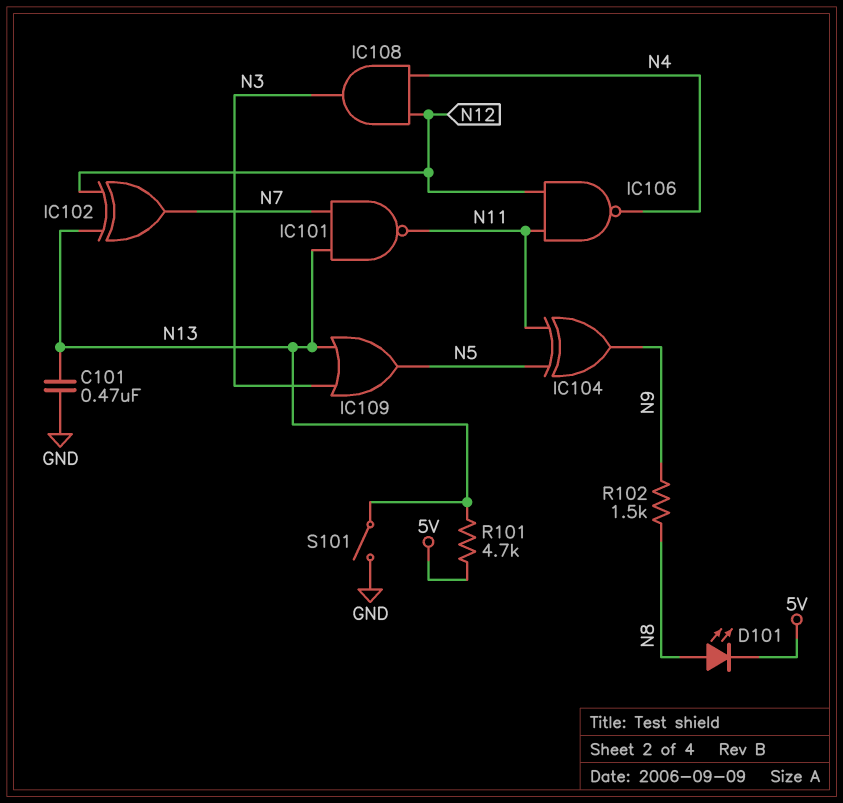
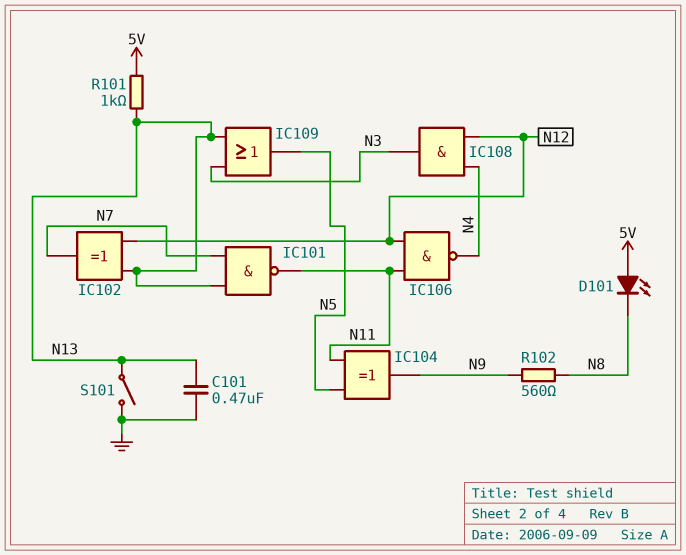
D101: LED (A N8, K 5V) -> LED (A 5V, K N8)
R101: 4.7k (5V, N13) -> 1k (5V, N13)
R102: 1.5k (N8, N9) -> 560 (N8, N9)

